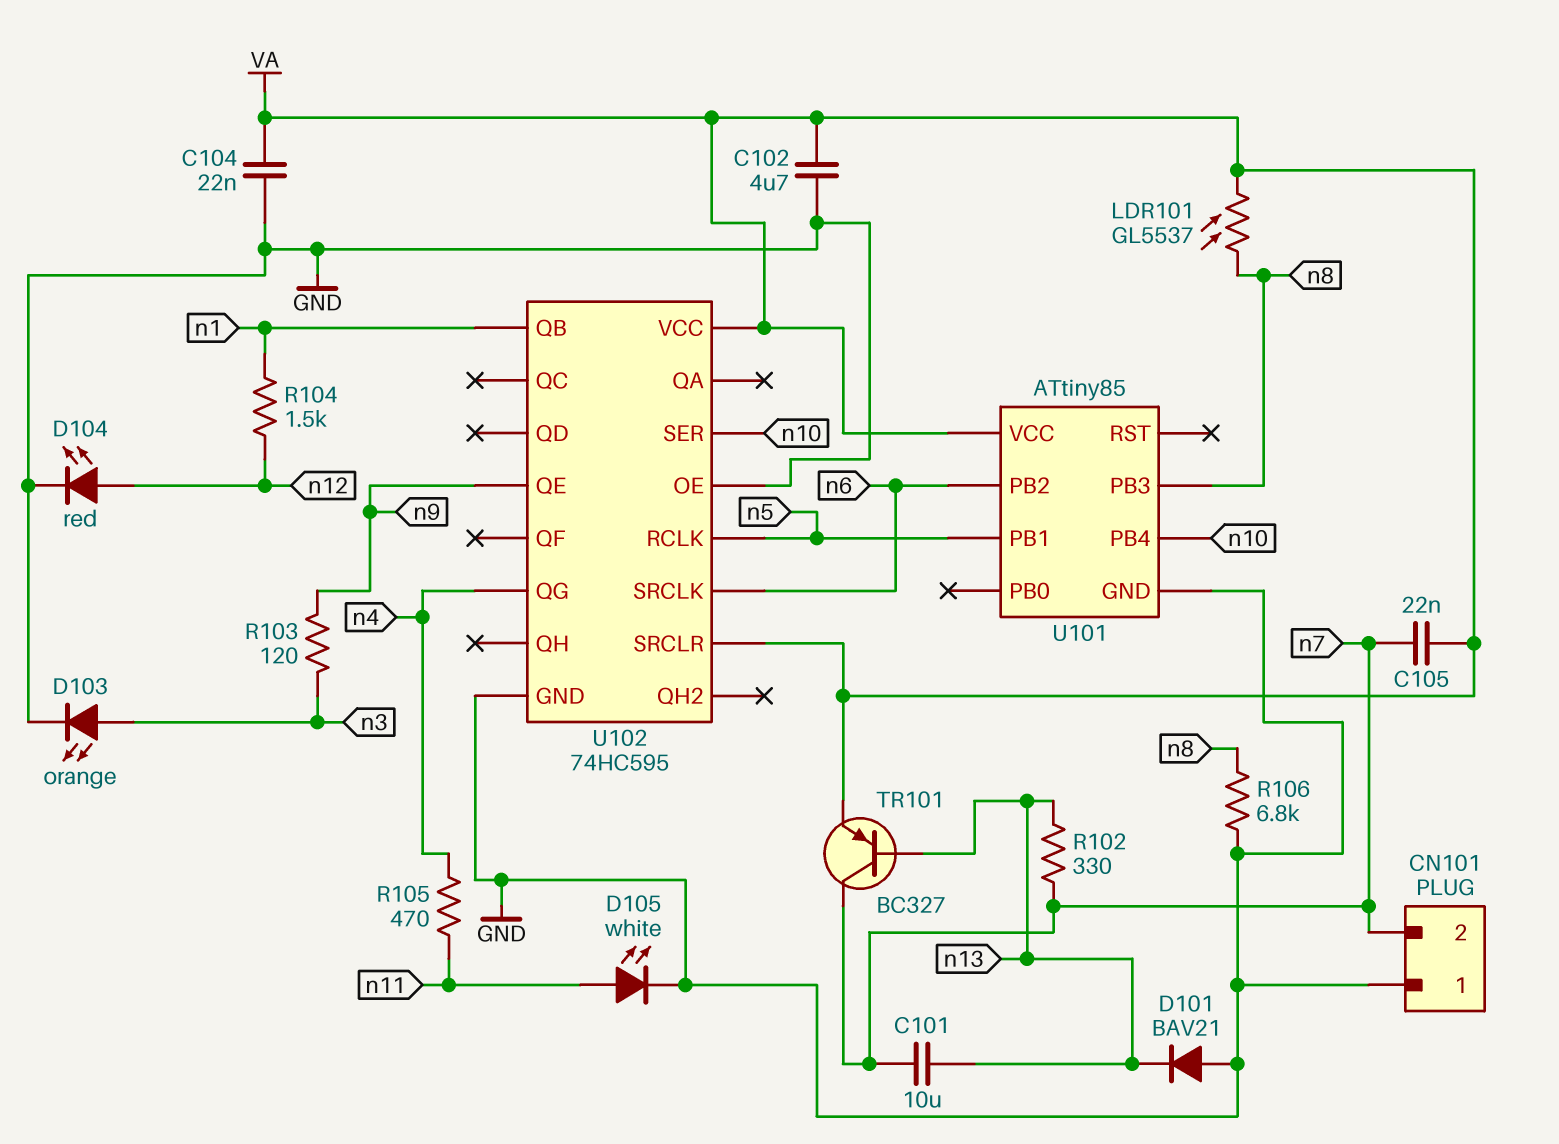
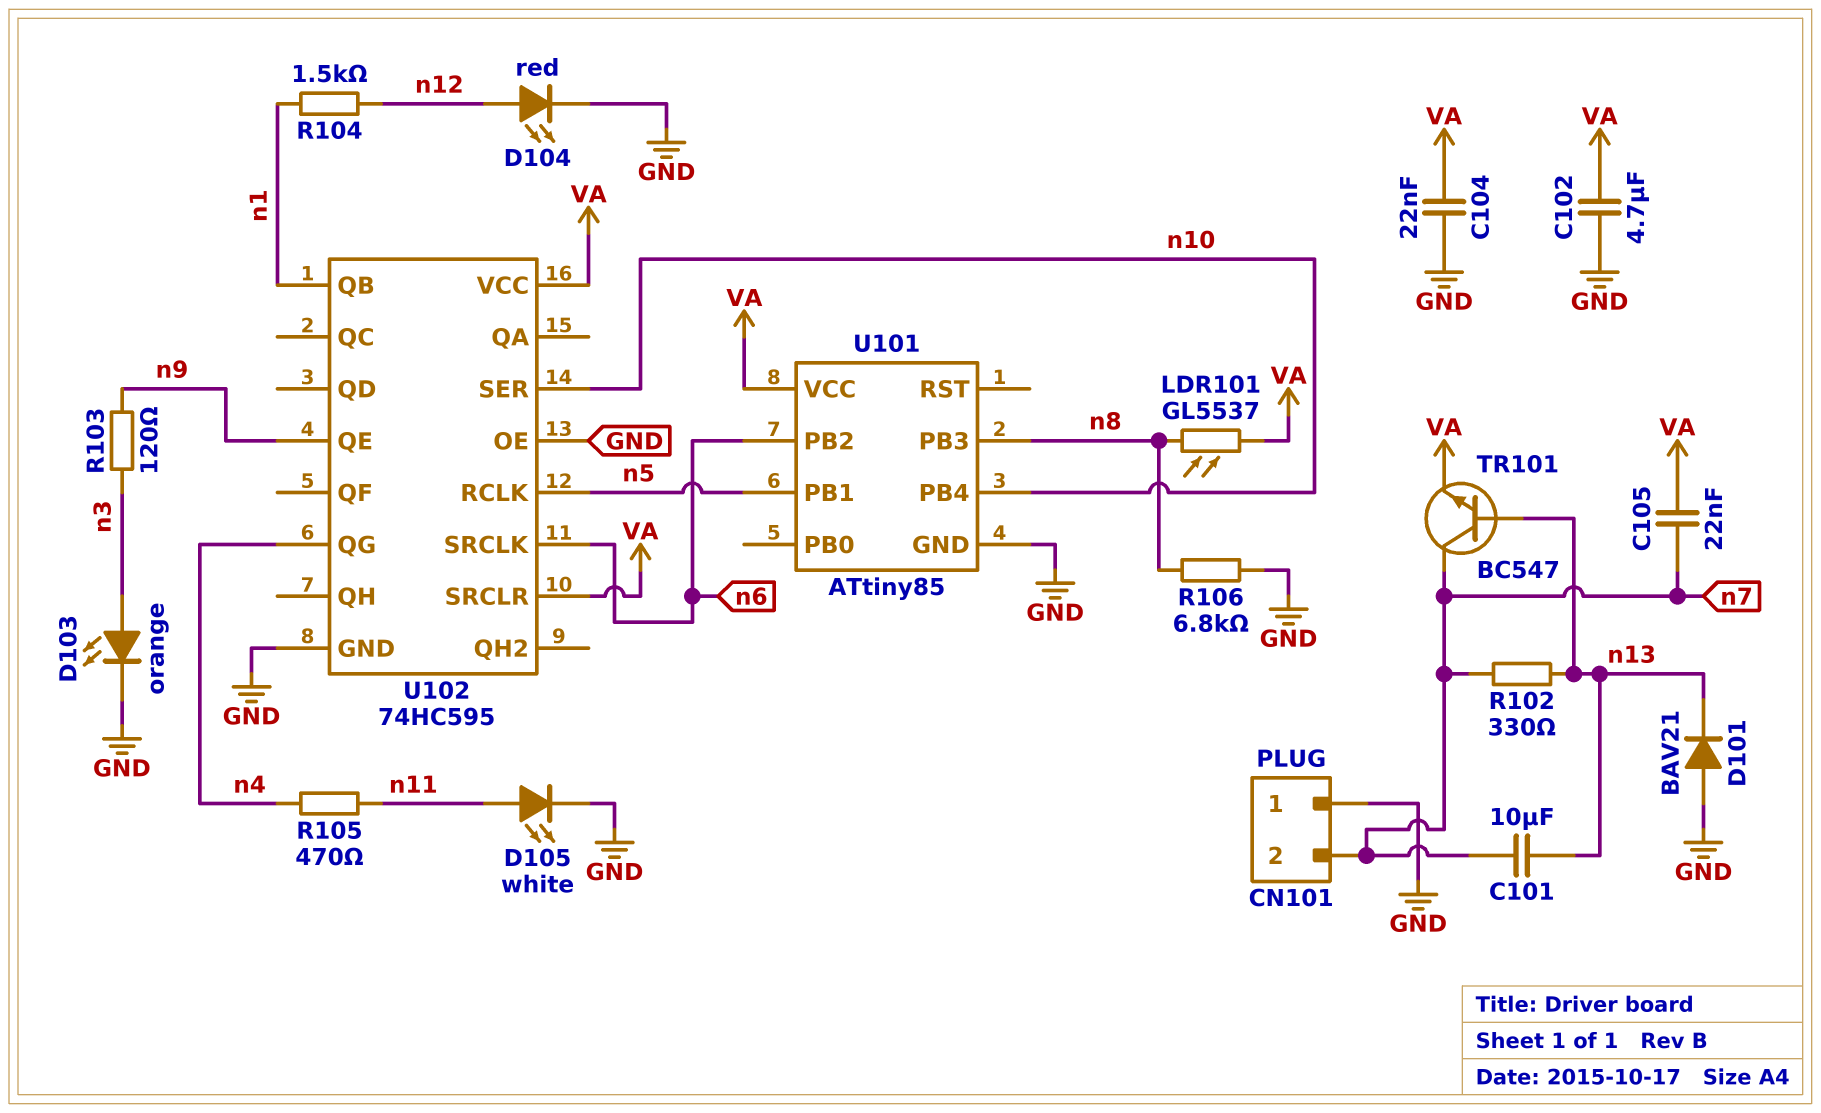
TR101: PNP BC327 (B n13, C n7, E VA) -> NPN BC547 (B n13, C n7, E VA)

